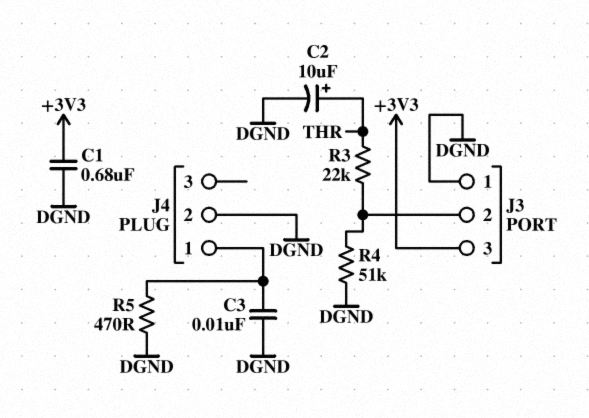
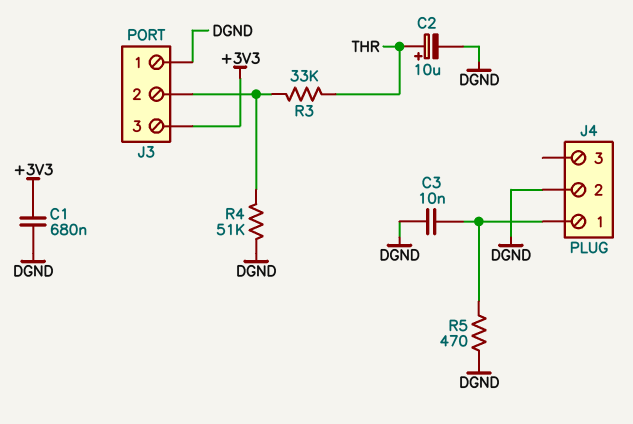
R3: 22k (J3/2, THR) -> 33k (J3/2, THR)

